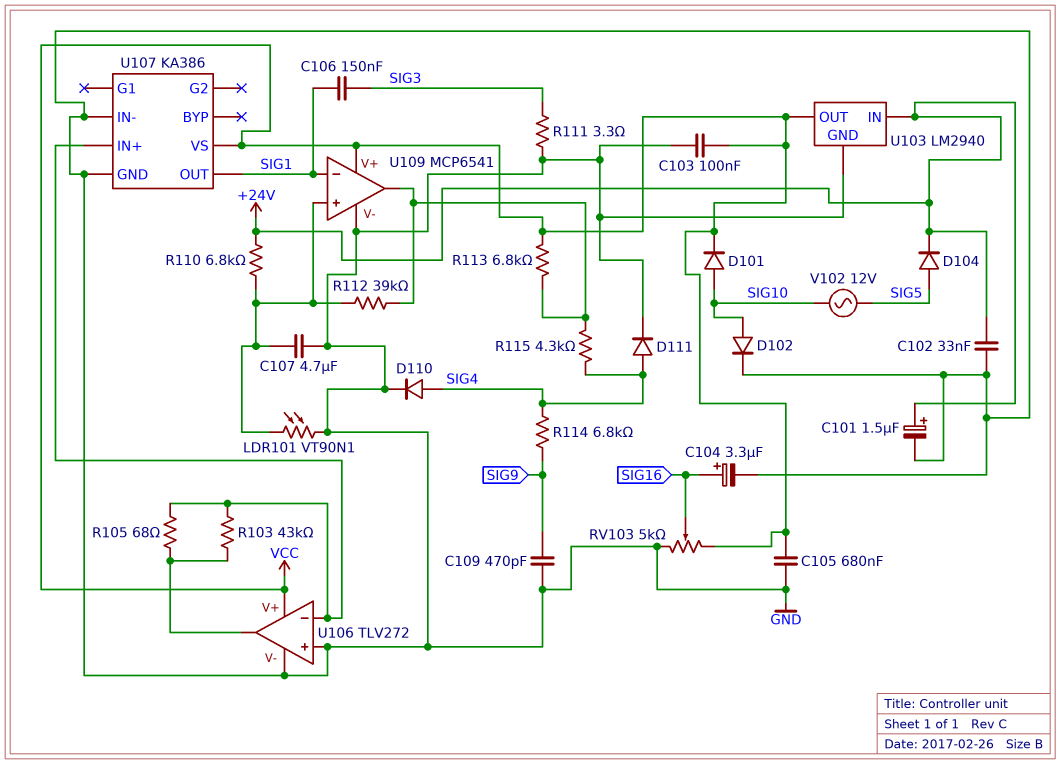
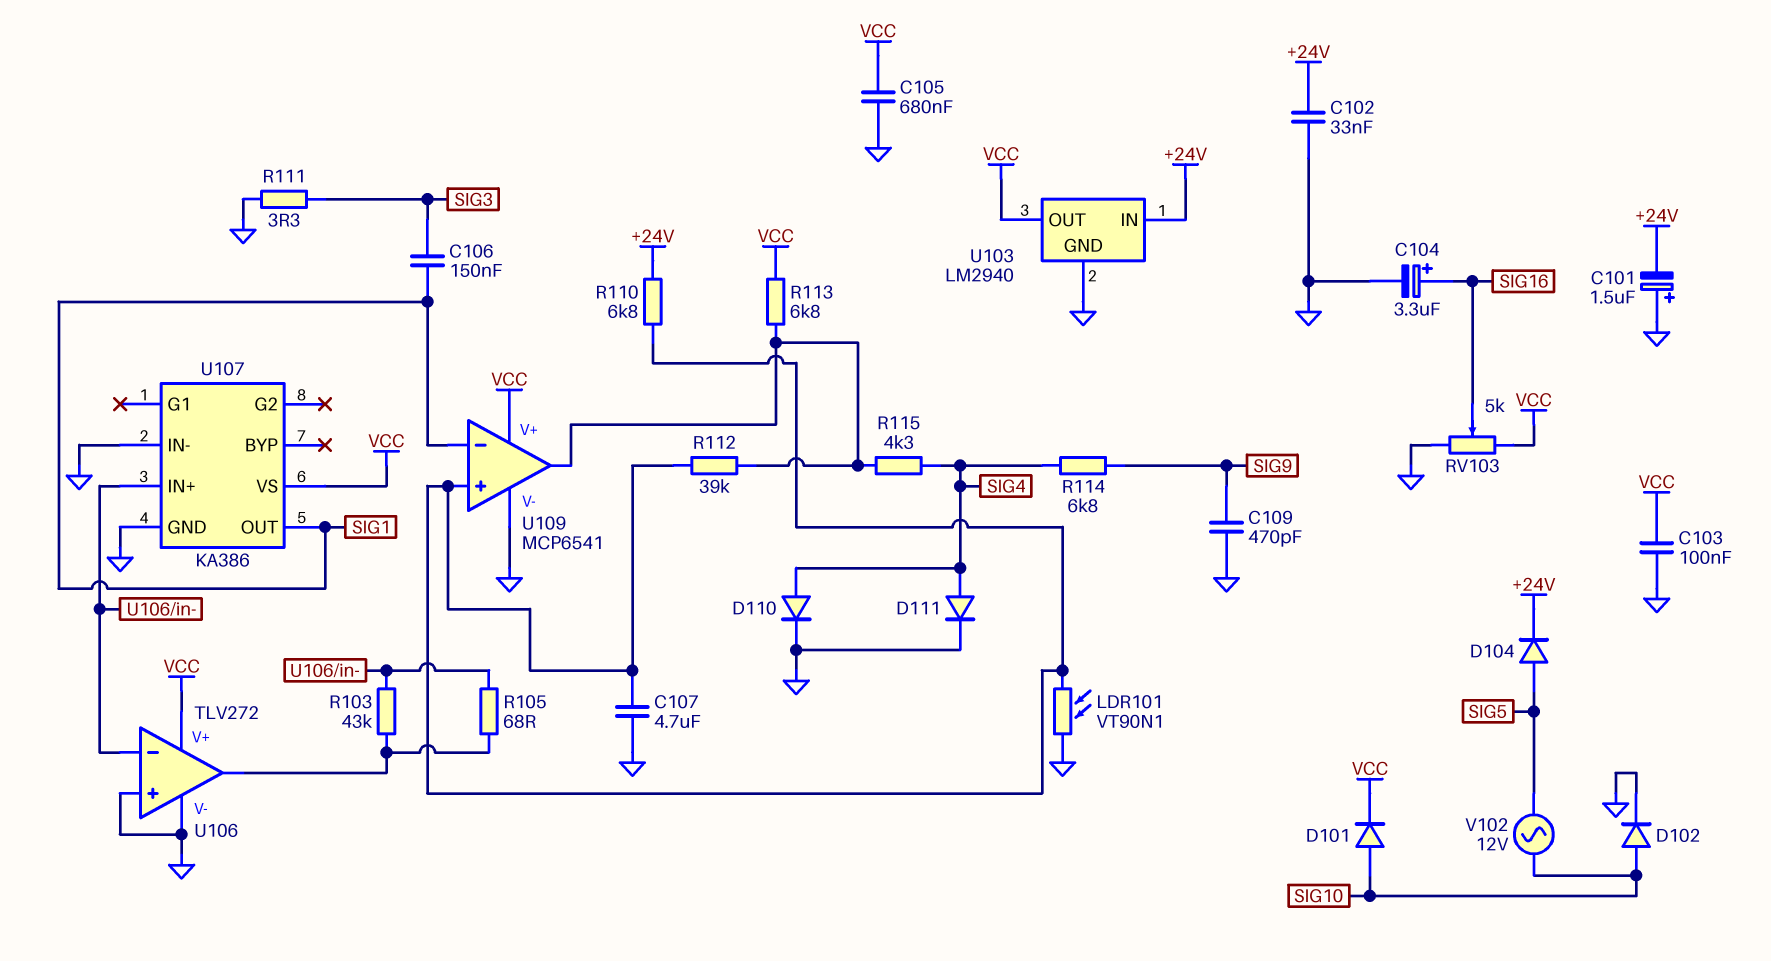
C101: 1.5uF (plus +24V, minus GND) -> 1.5uF (plus GND, minus +24V)

